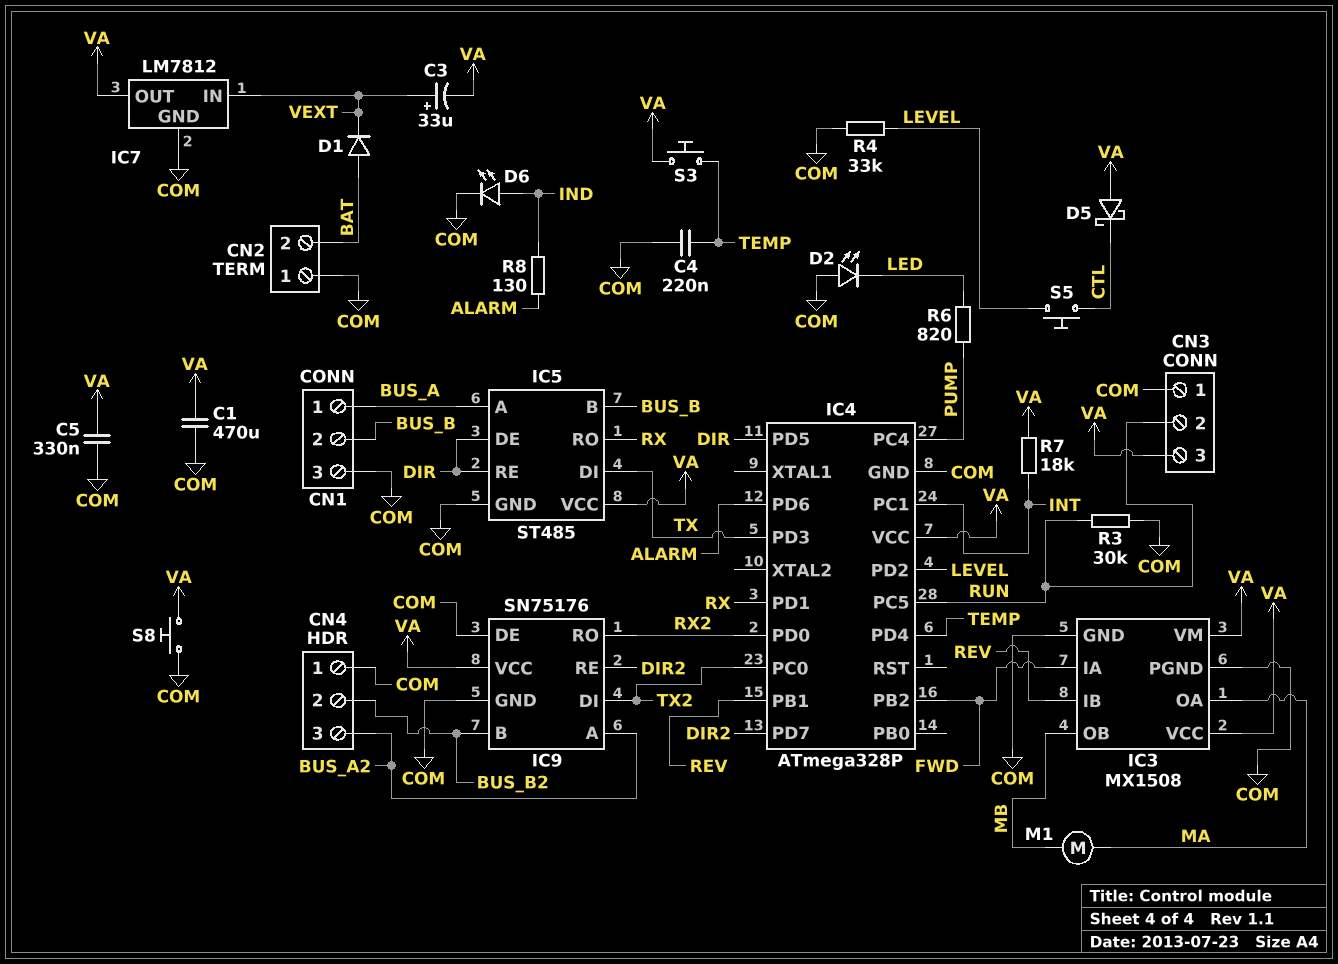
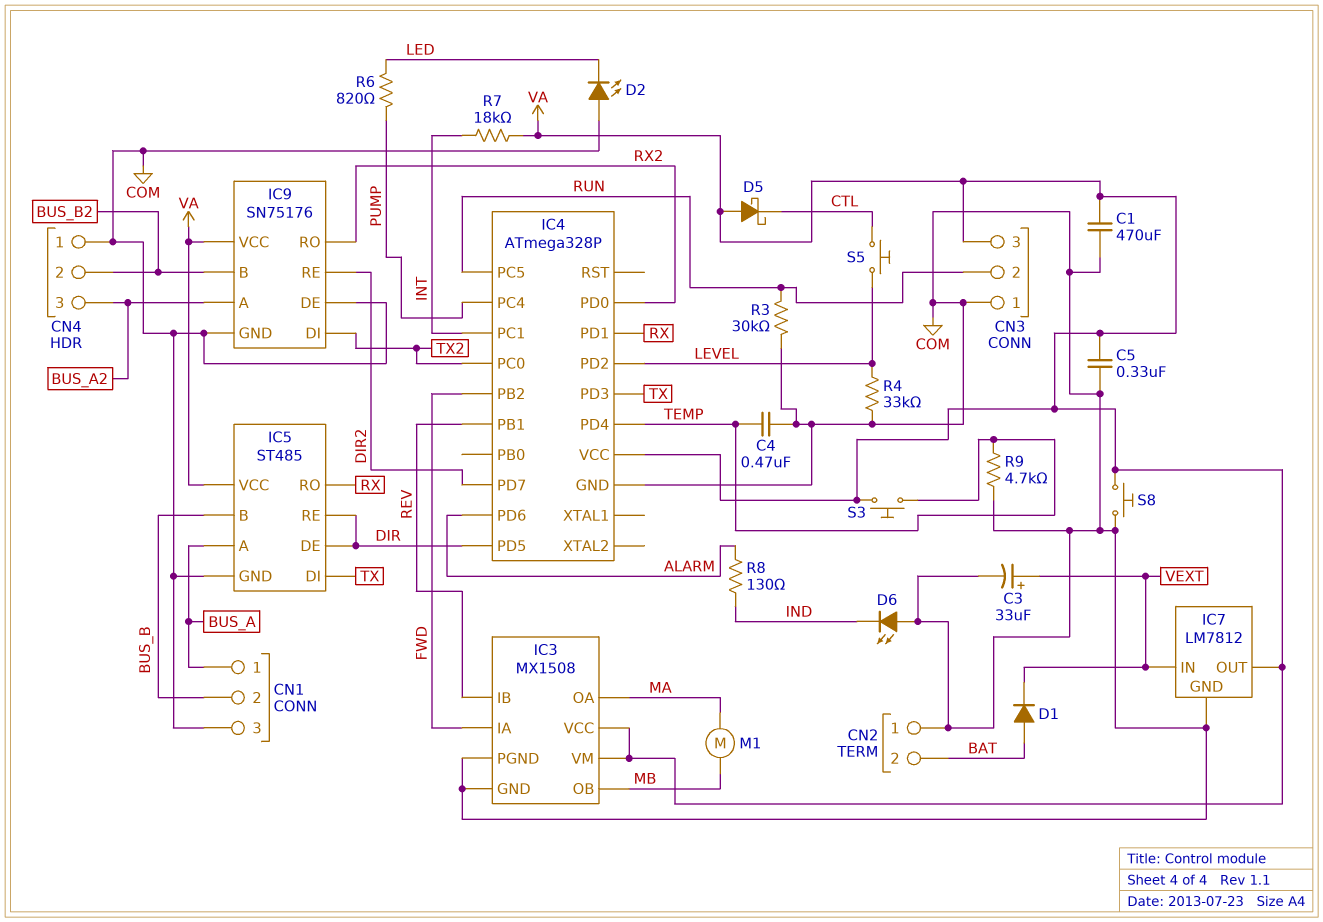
C3: 33uF (plus VEXT, minus VA) -> 33uF (plus VEXT, minus COM)
C4: 220nF (COM, TEMP) -> 470nF (COM, TEMP)
D6: LED (A IND, K COM) -> LED (A COM, K IND)
R9: none -> 4.7k (COM, TEMP)

